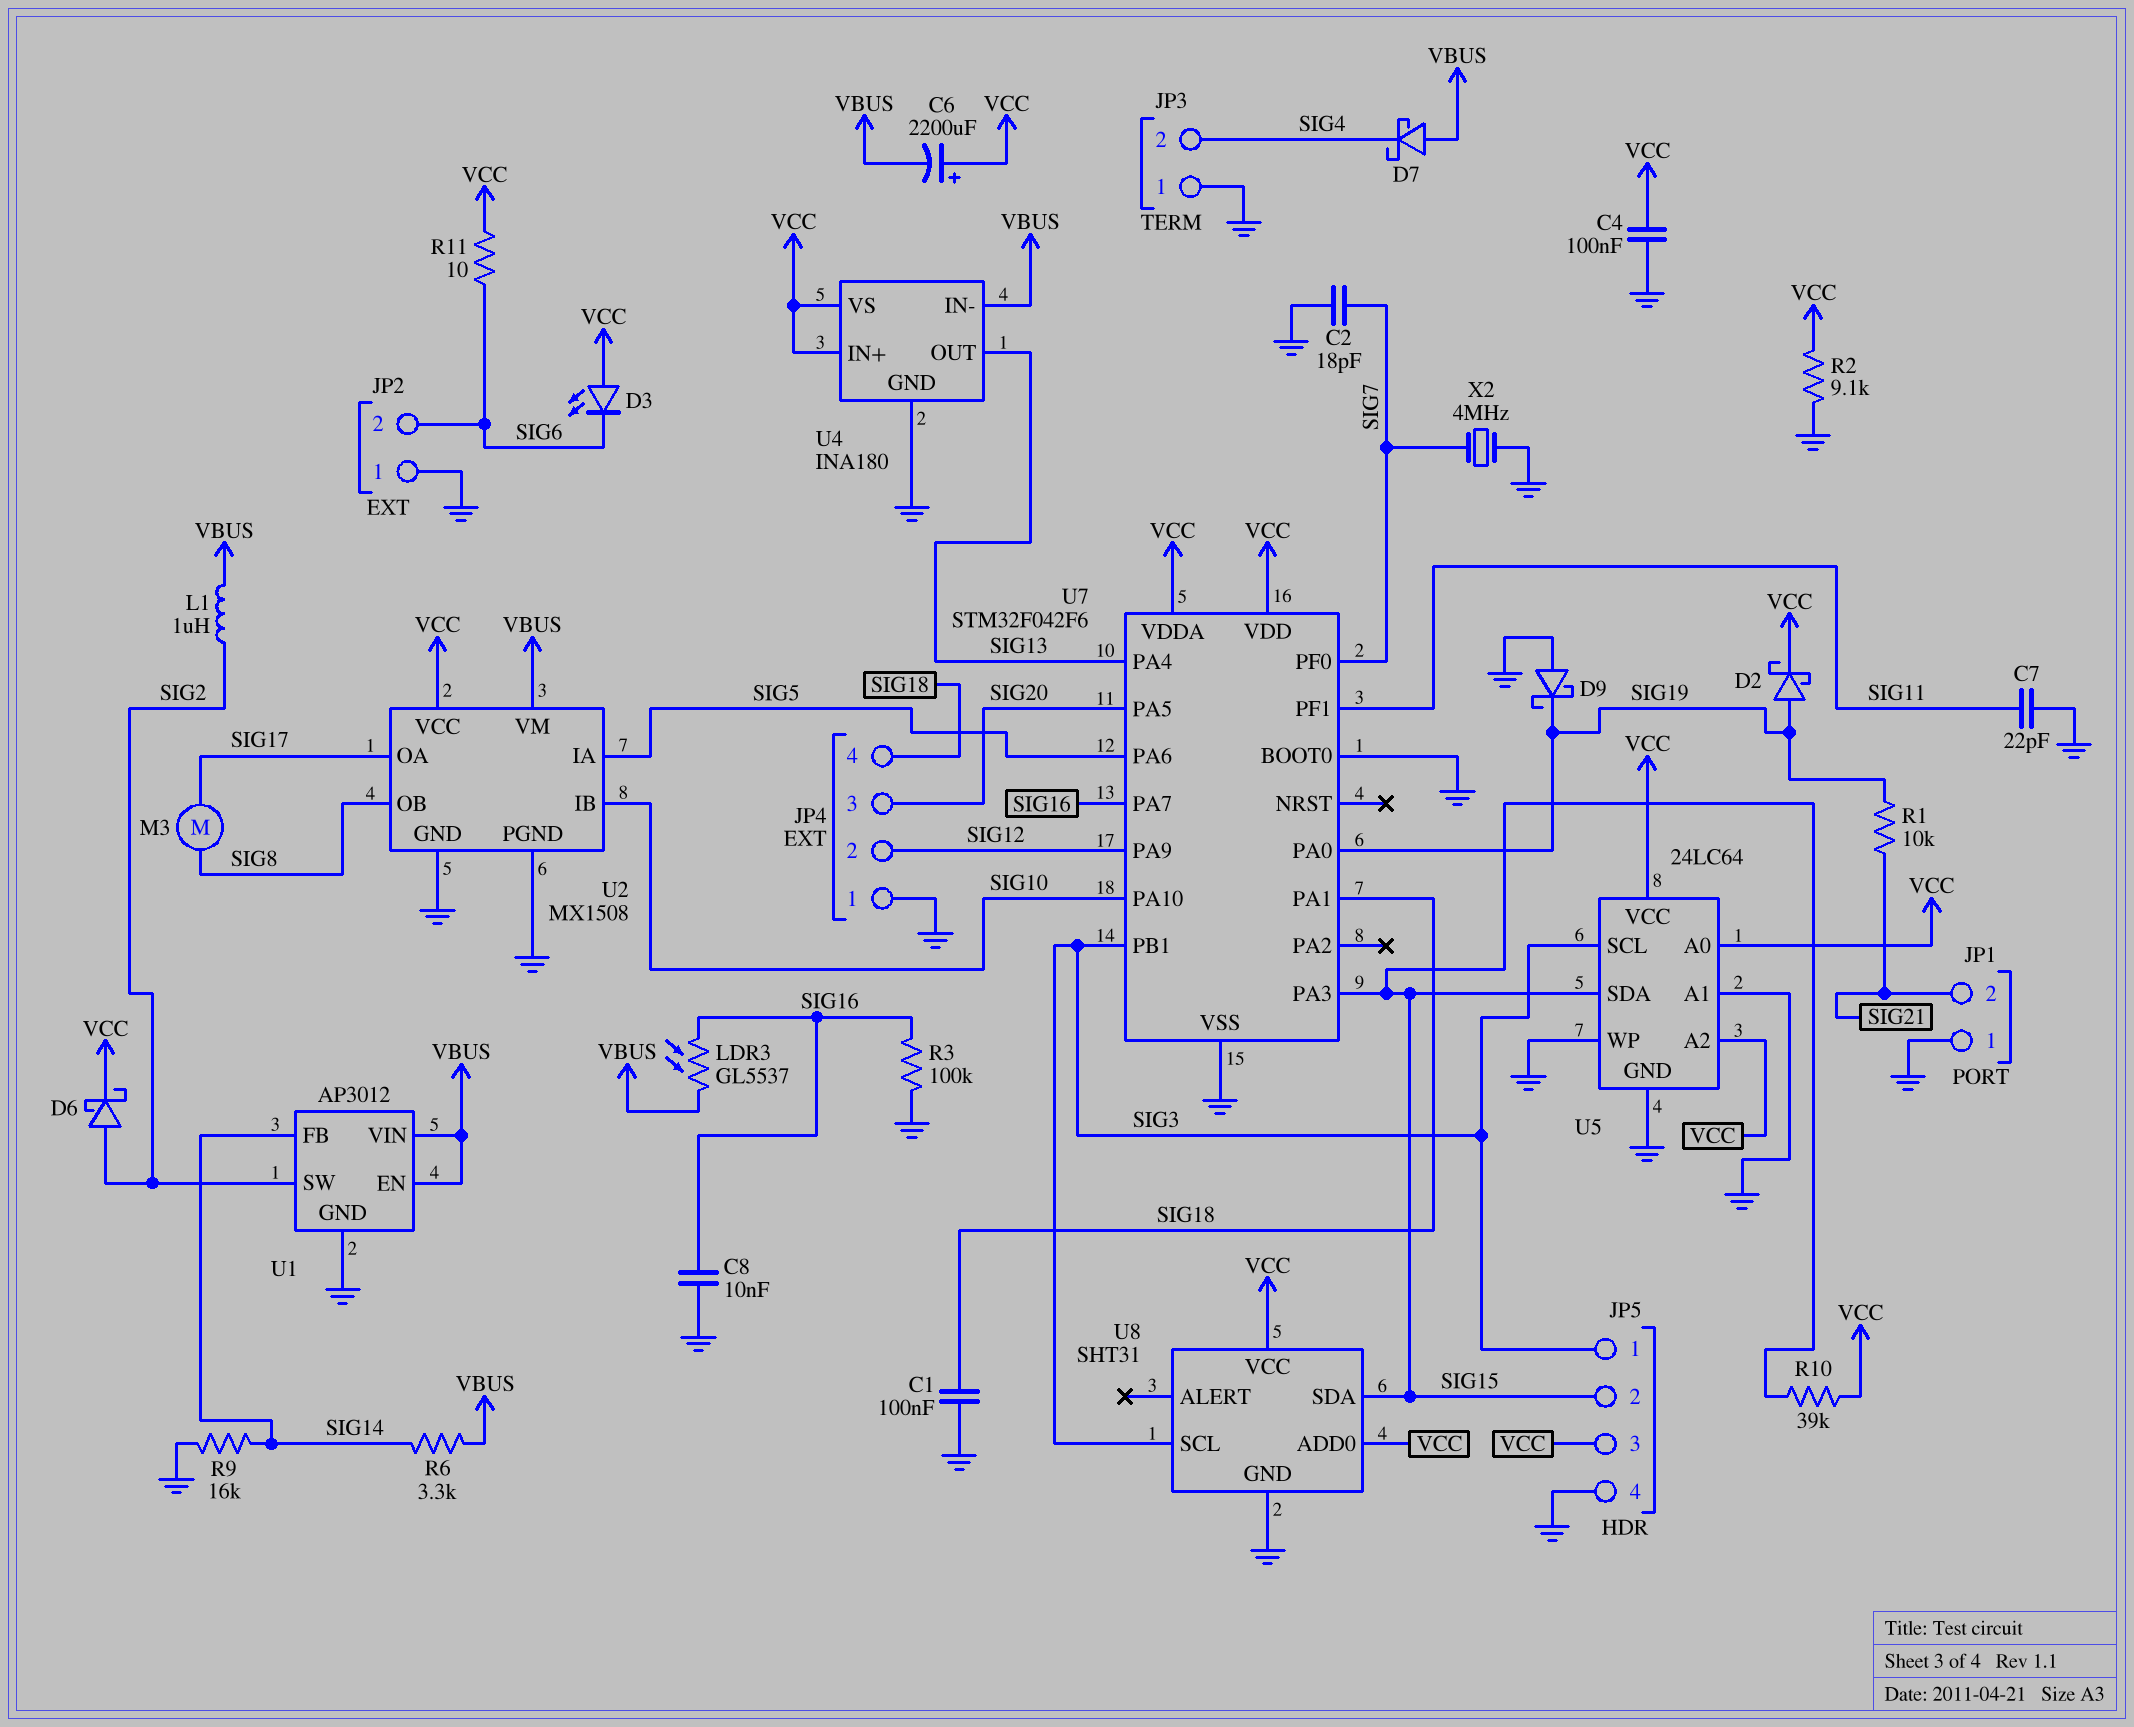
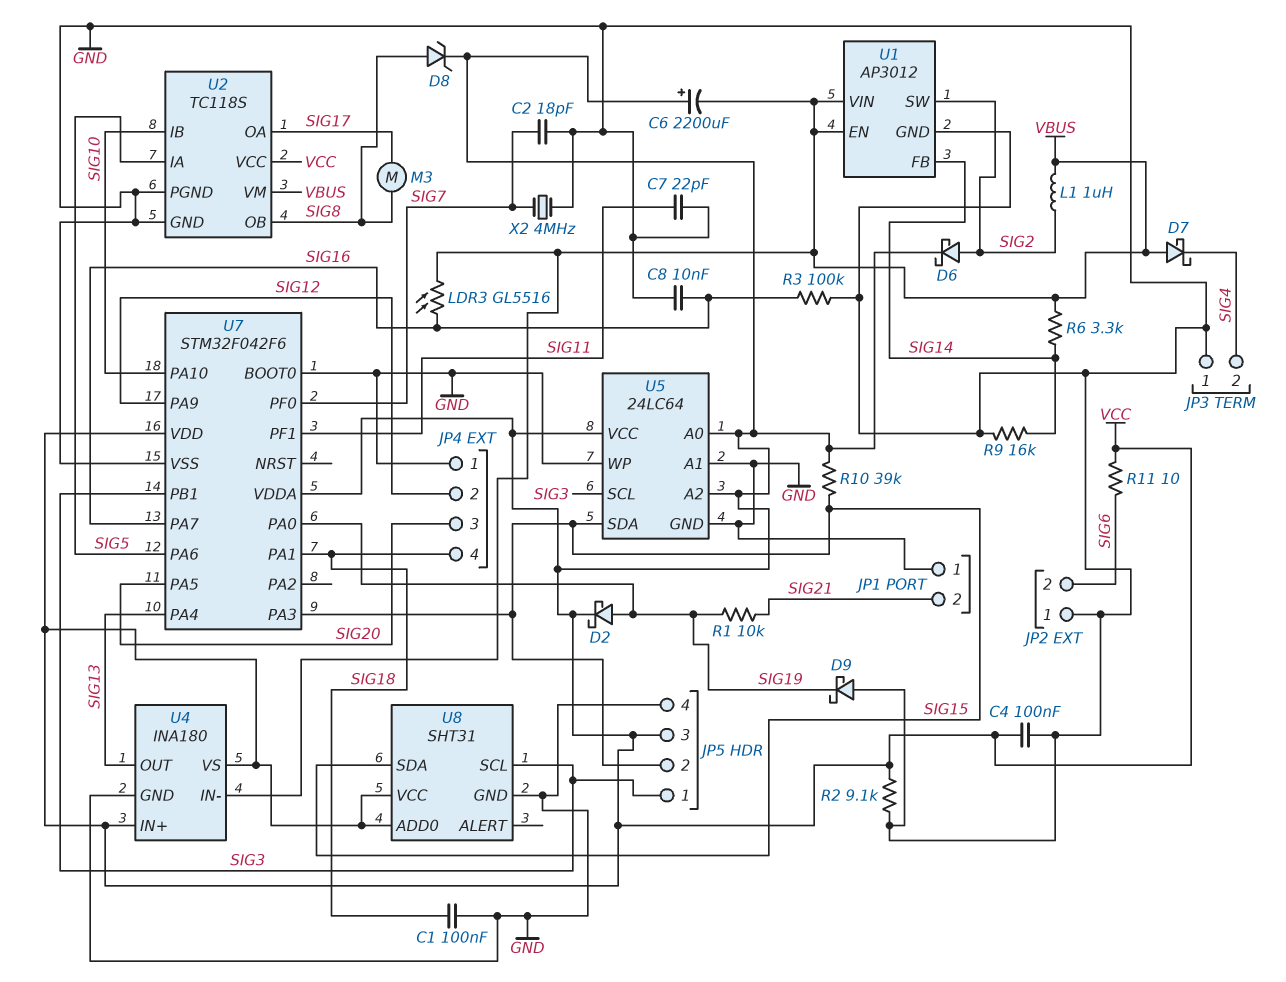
D3: LED (A VCC, K SIG6) -> none
D8: none -> zener (A SIG8, K VCC)
LDR3: GL5537 (SIG16, VBUS) -> GL5516 (SIG16, VBUS)
U2: MX1508 -> TC118S

